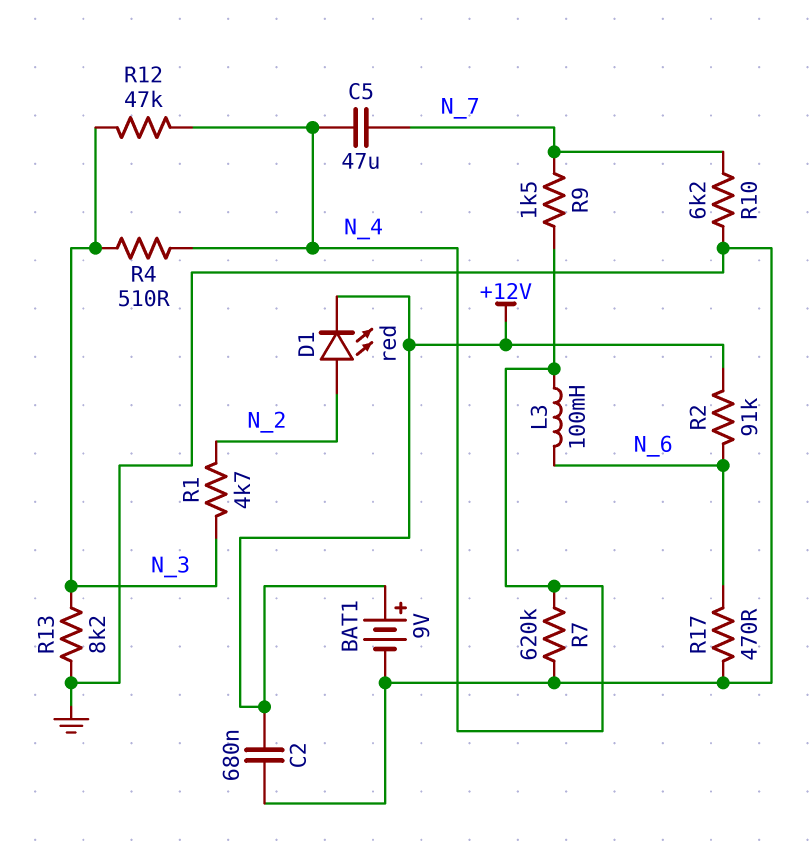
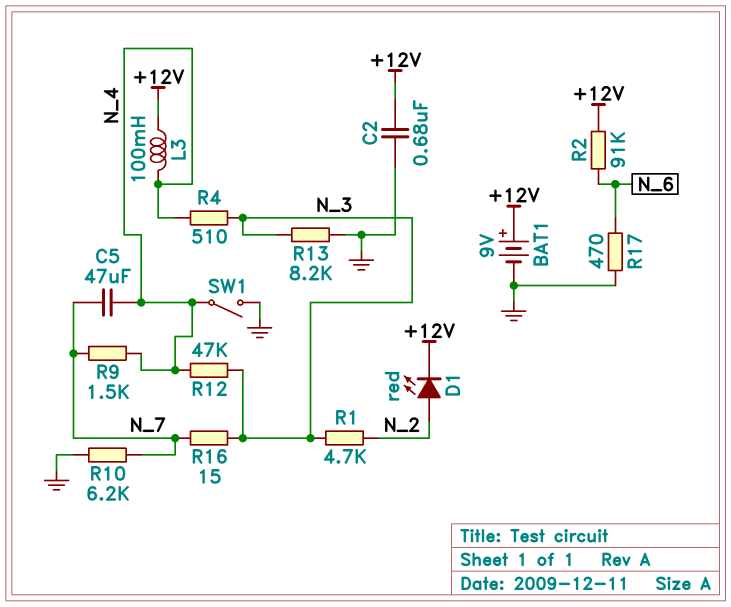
L3: 100mH (N_4, N_6) -> 100mH (+12V, N_4)
R7: 620k (GND, N_4) -> none
R16: none -> 15 (N_3, N_7)
SW1: none -> switch (GND, N_4)

